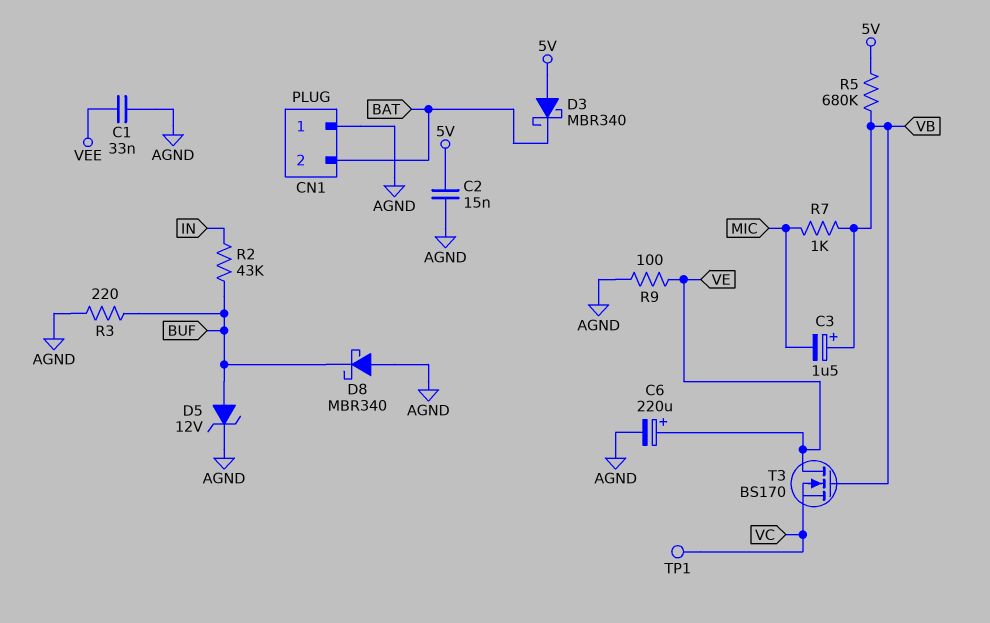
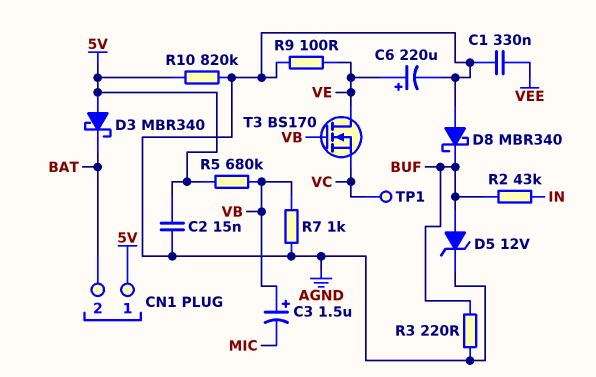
C1: 33nF (AGND, VEE) -> 330nF (AGND, VEE)
CN1 pin 1: AGND -> 5V
R7: 1k (MIC, VB) -> 1k (AGND, VB)
R10: none -> 820k (5V, AGND)

